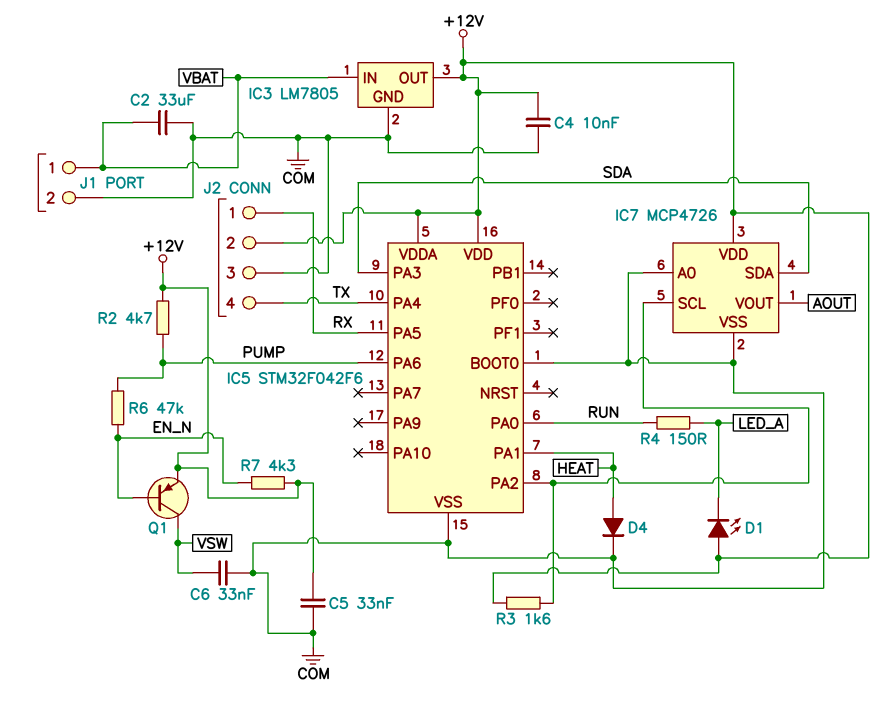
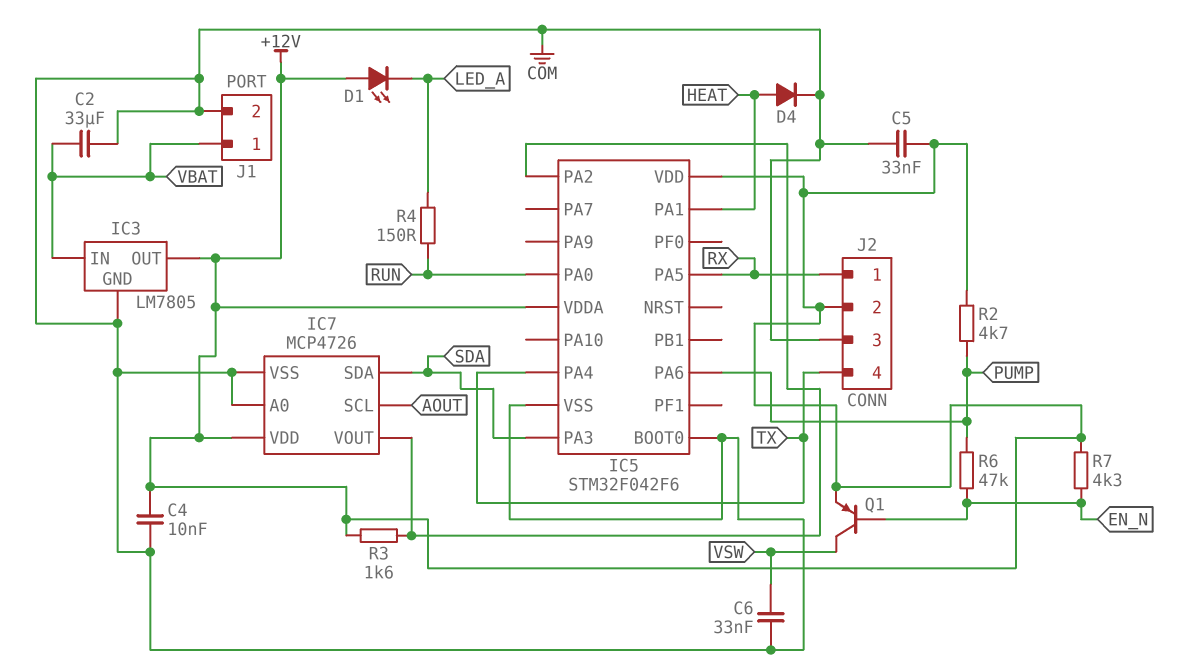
IC7 pin SCL: IC5/PA2 -> AOUT
IC7 pin VOUT: AOUT -> IC5/PA2

